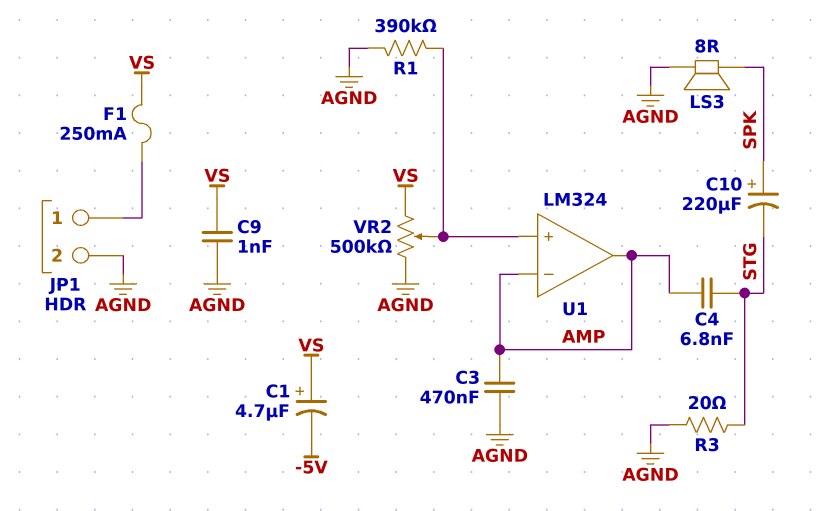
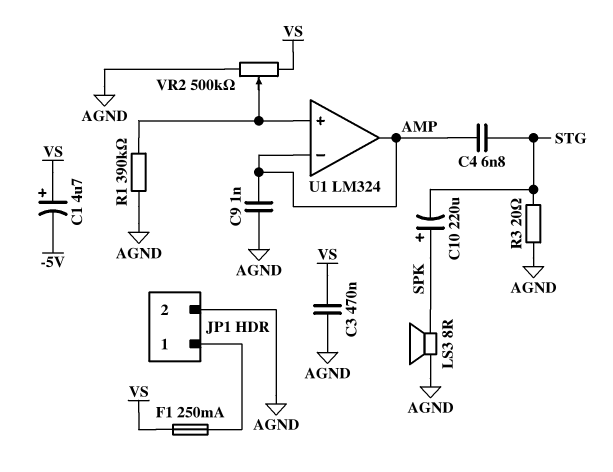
C3: 470nF (AGND, AMP) -> 470nF (AGND, VS)
C9: 1nF (AGND, VS) -> 1nF (AGND, AMP)

